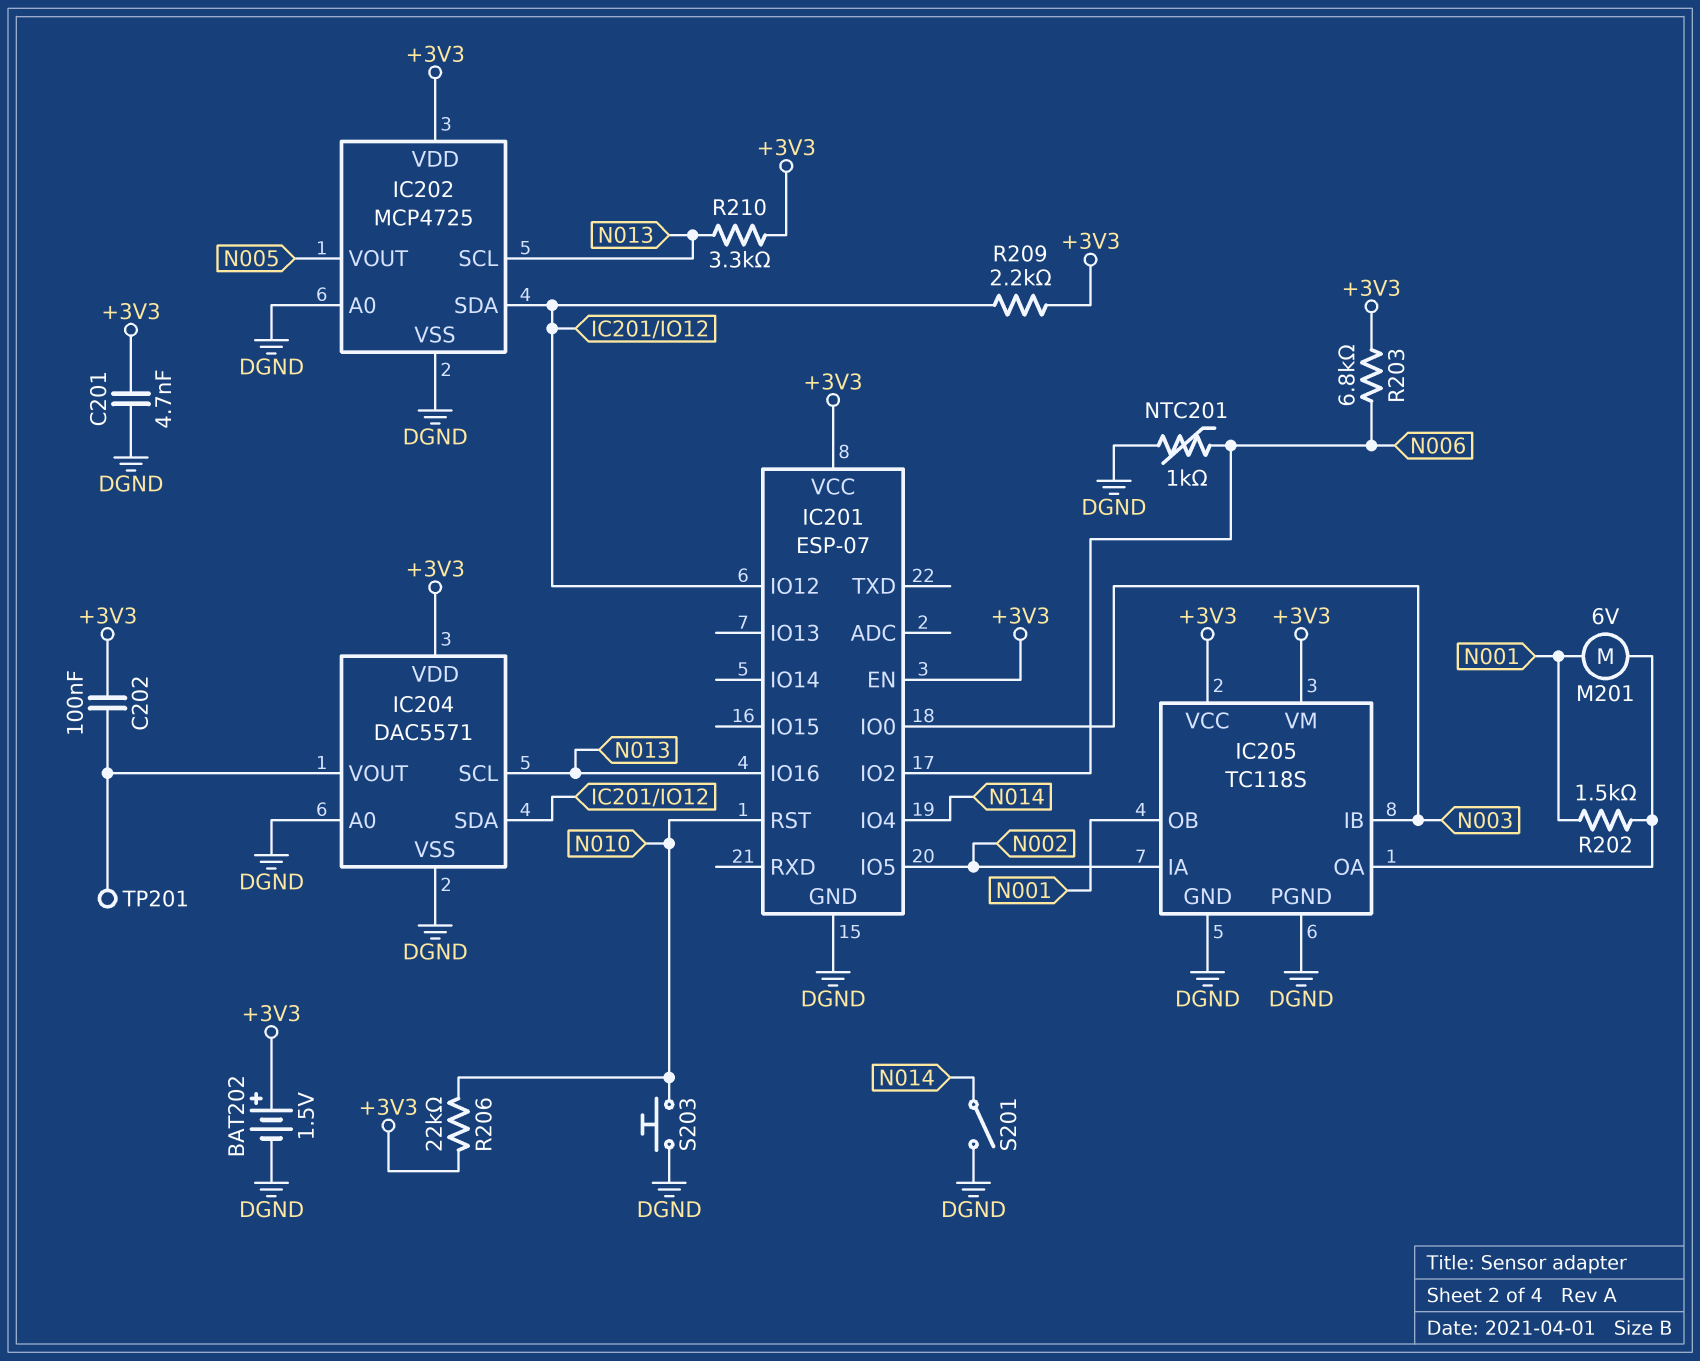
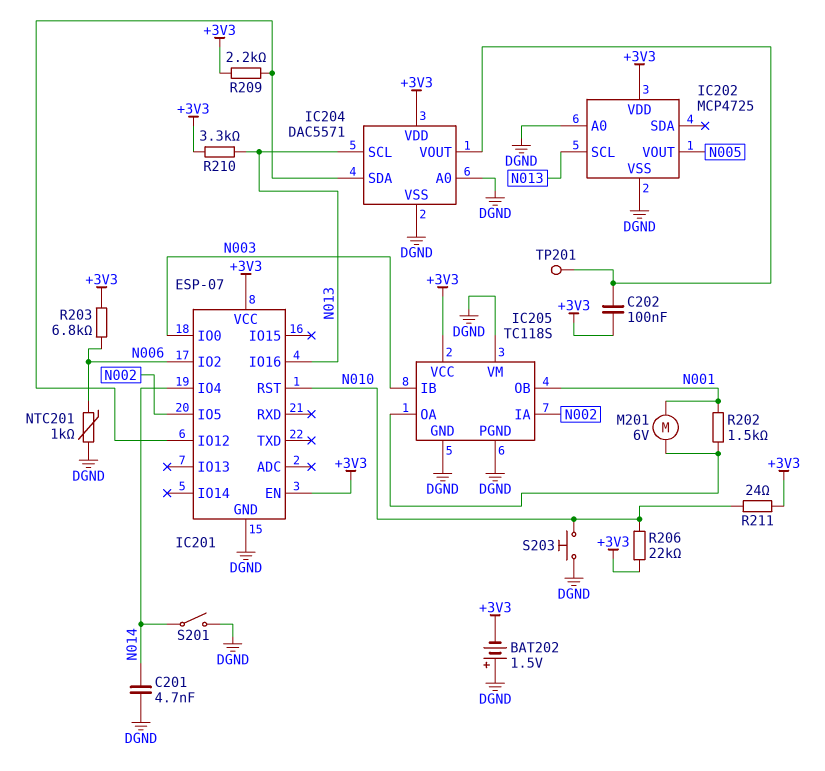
BAT202: 1.5V (plus +3V3, minus DGND) -> 1.5V (plus DGND, minus +3V3)
C201: 4.7nF (+3V3, DGND) -> 4.7nF (DGND, N014)
IC202 pin SDA: IC201/IO12 -> none
IC205 pin VM: +3V3 -> DGND
R211: none -> 24 (+3V3, N010)

